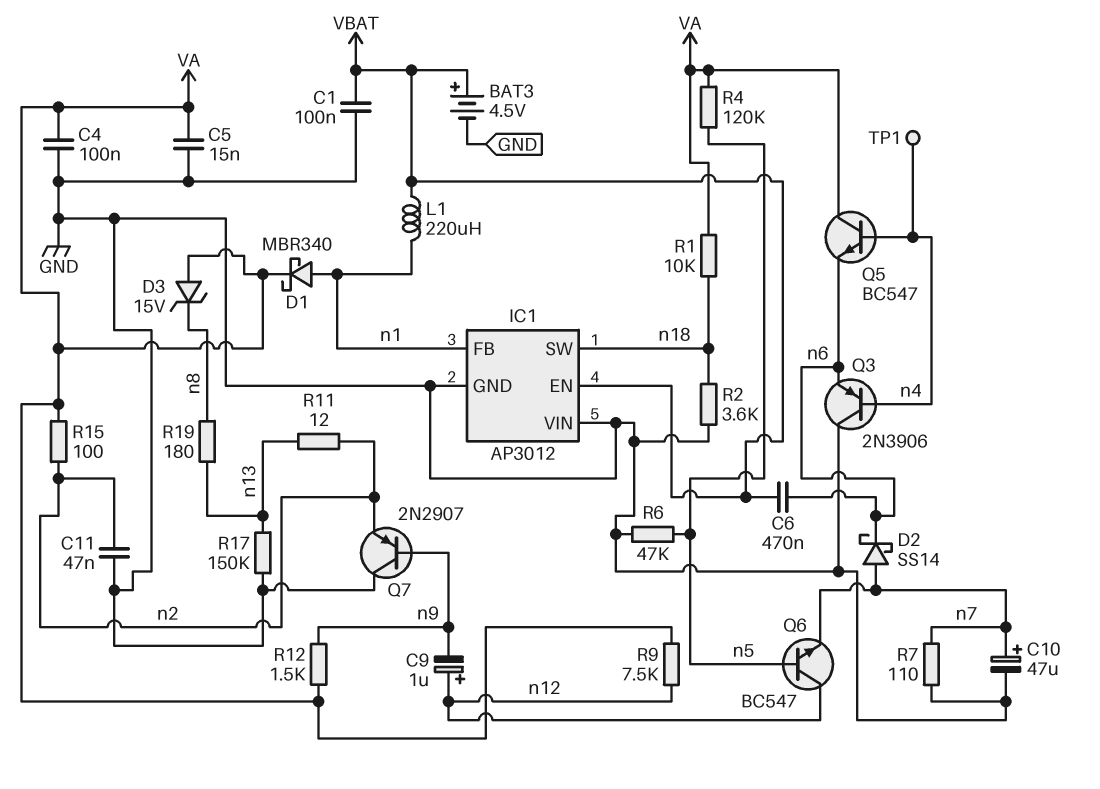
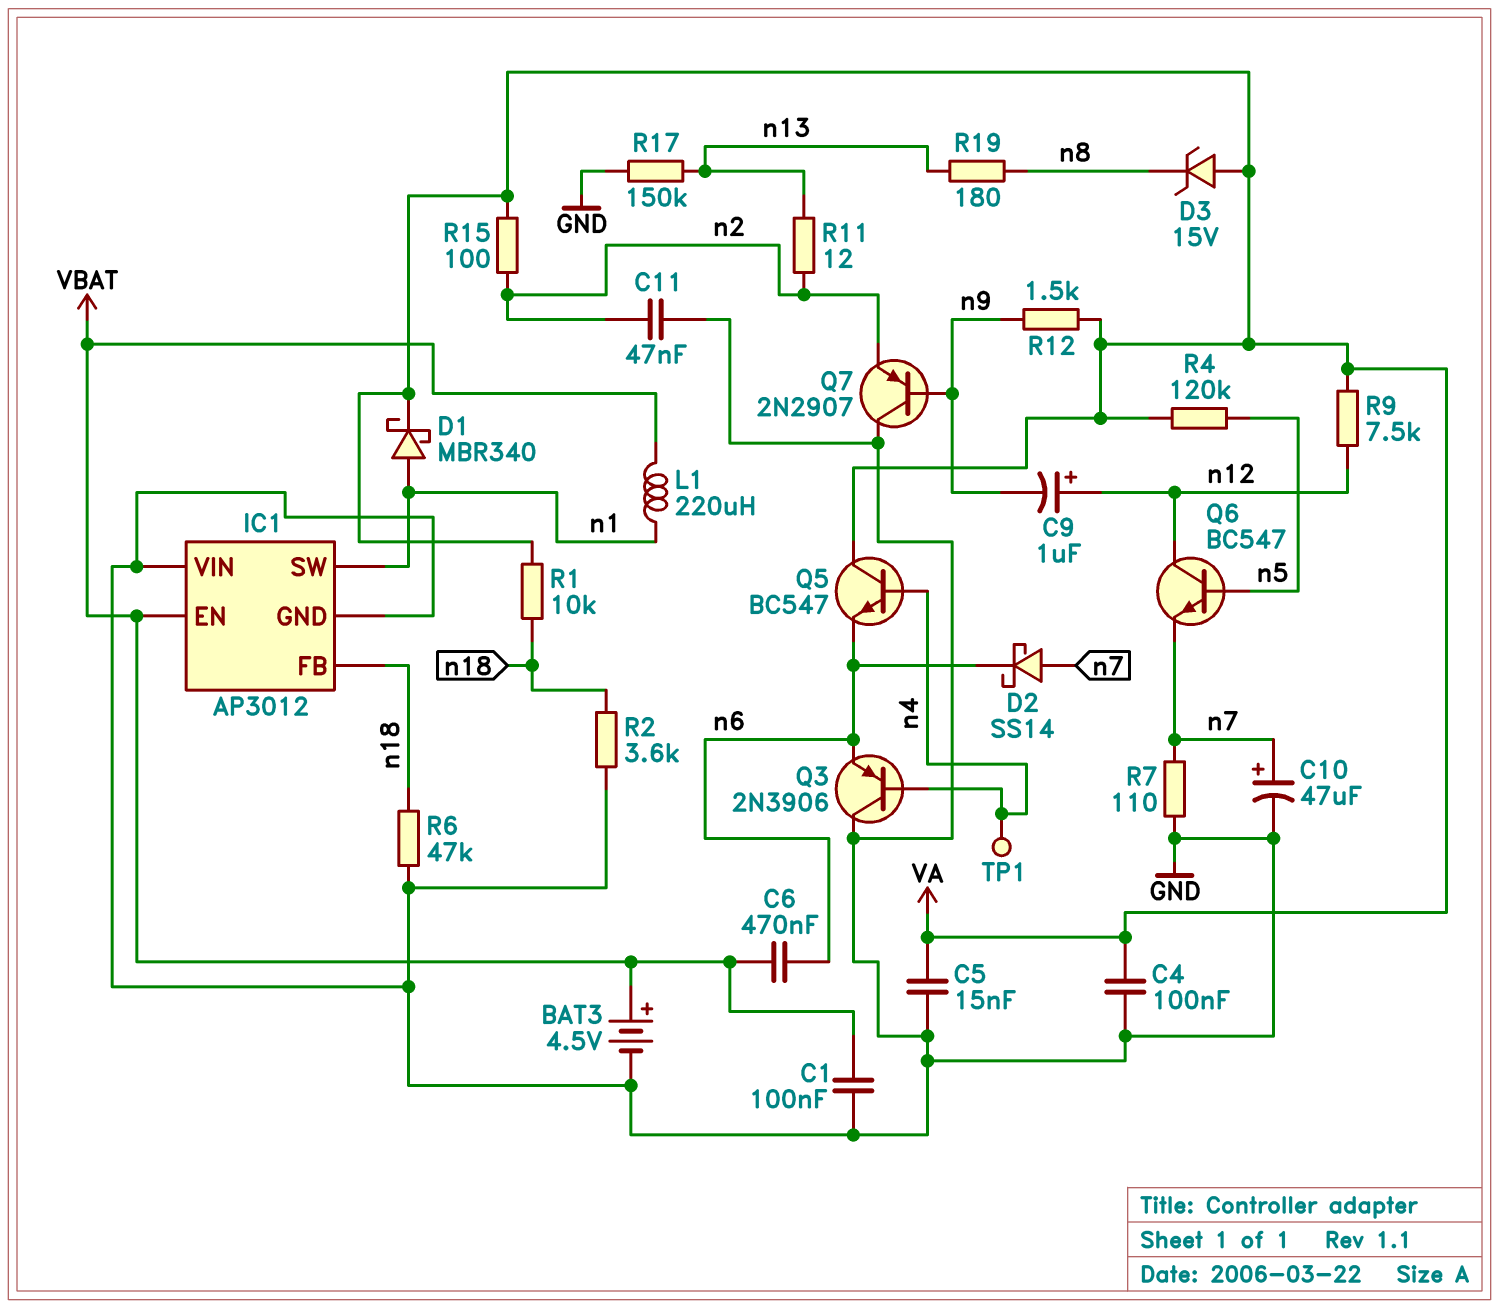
IC1 pin FB: n1 -> n18
IC1 pin SW: n18 -> n1
R6: 47k (GND, n5) -> 47k (GND, n18)

